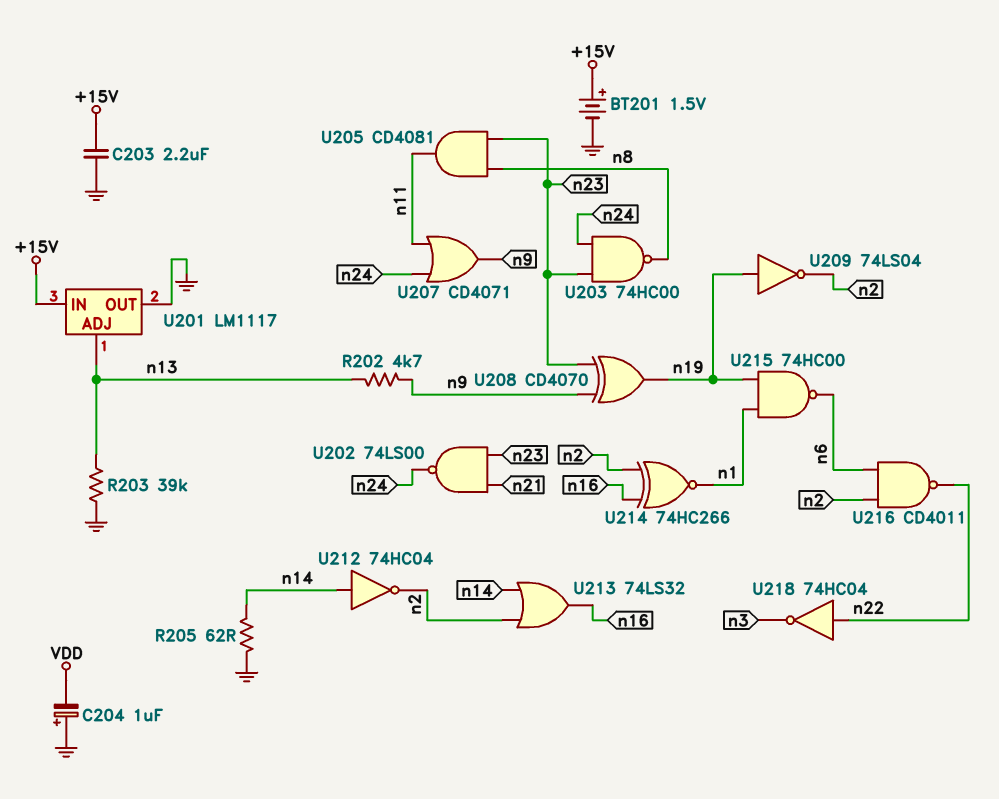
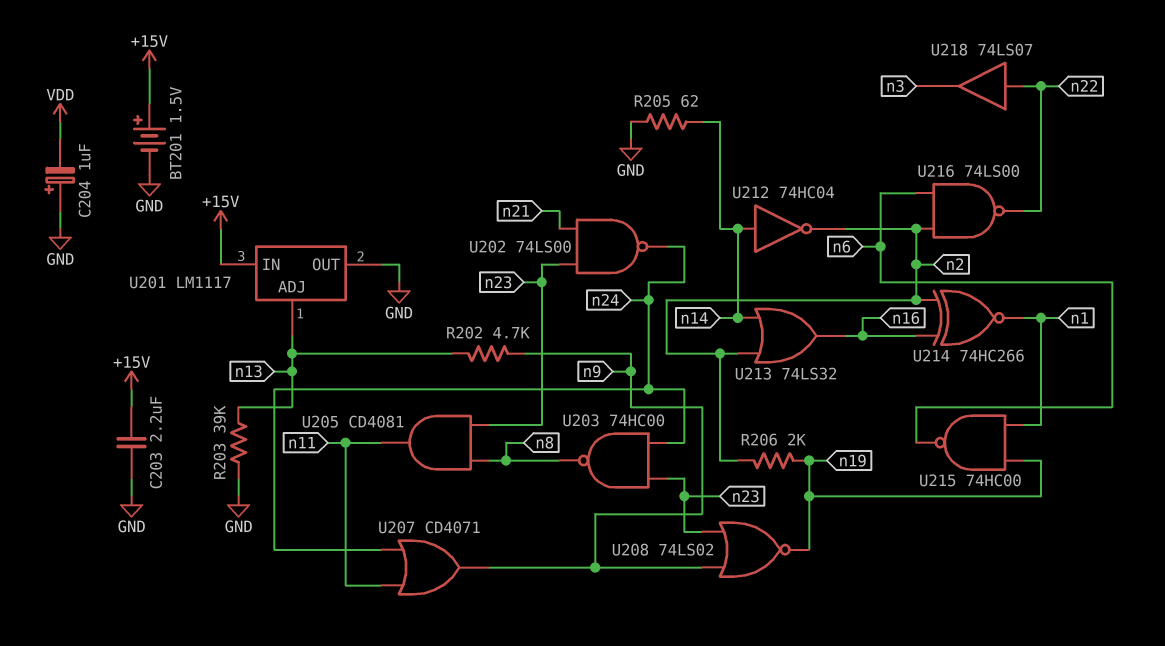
R206: none -> 2k (n2, n19)
U208: XOR CD4070 (in n9, in n23, out n19) -> NOR 74LS02 (in n9, in n23, out n19)
U209: NOT 74LS04 (in n19, out n2) -> none
U216: NAND CD4011 (in n2, in n6, out n22) -> NAND 74LS00 (in n2, in n6, out n22)
U218: NOT 74HC04 (in n22, out n3) -> buffer 74LS07 (in n22, out n3)

